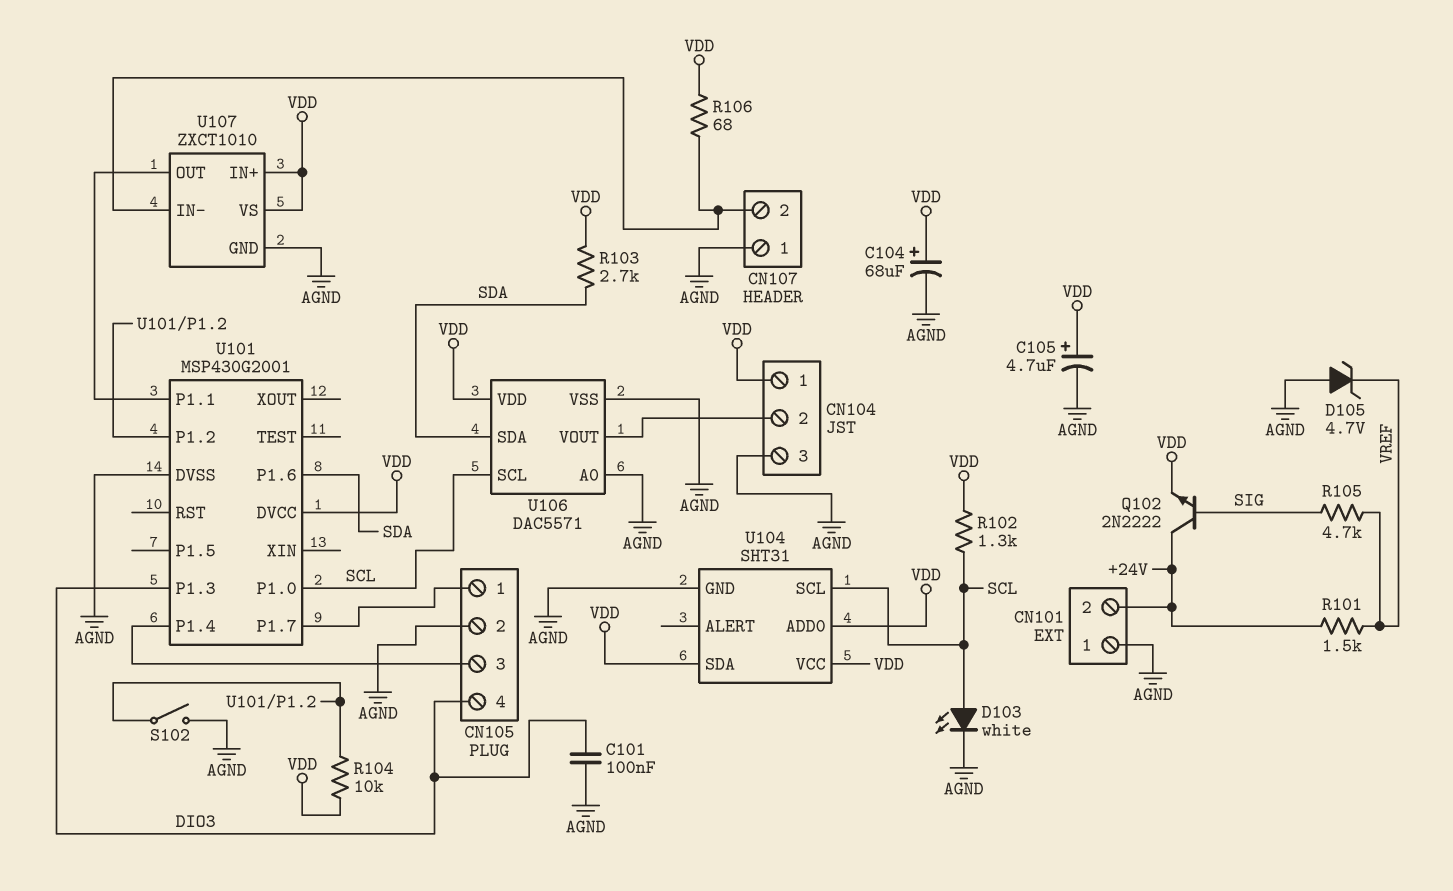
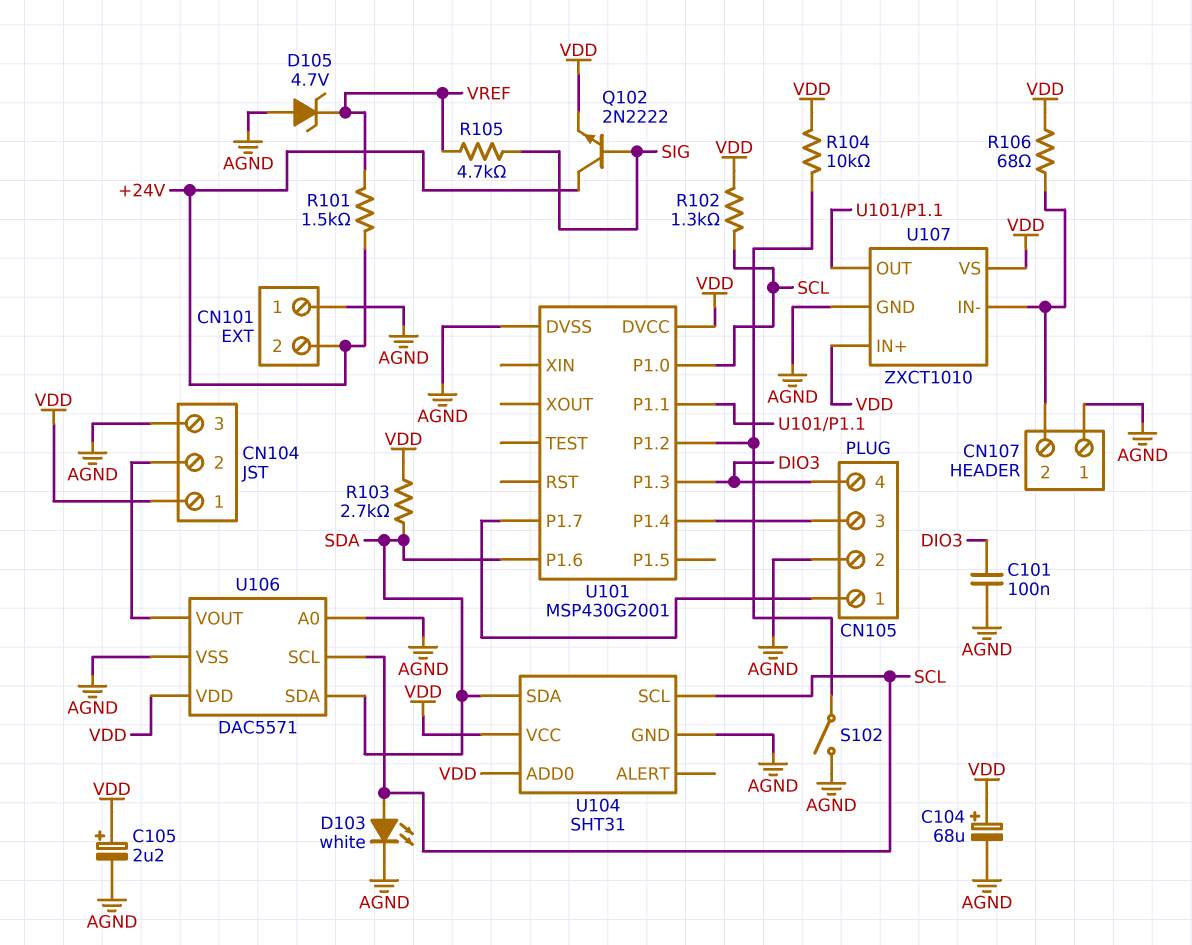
C105: 4.7uF (plus VDD, minus AGND) -> 2.2uF (plus VDD, minus AGND)
U104 pin SDA: VDD -> SDA

